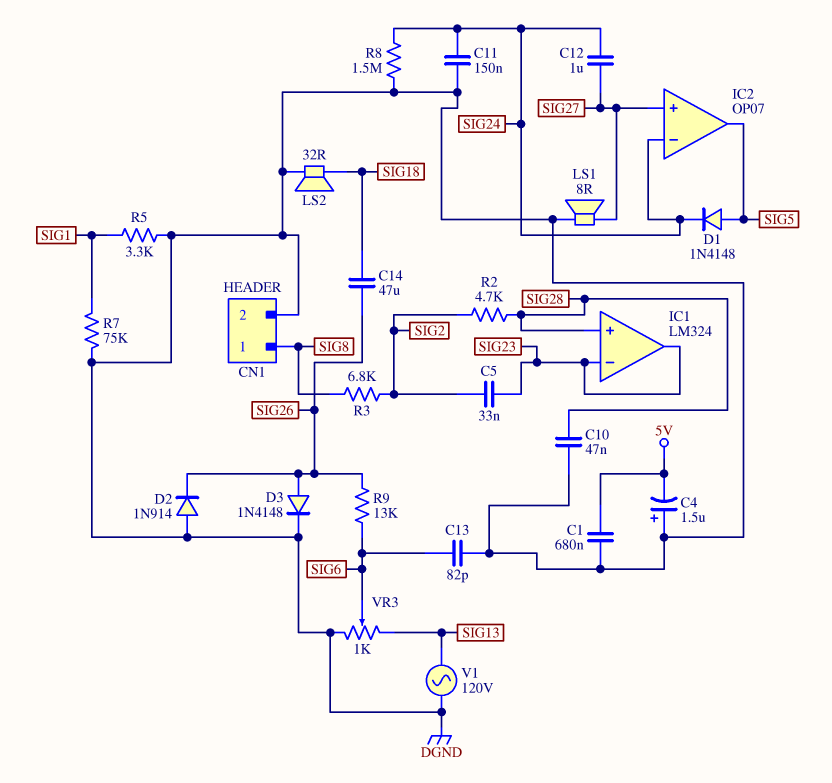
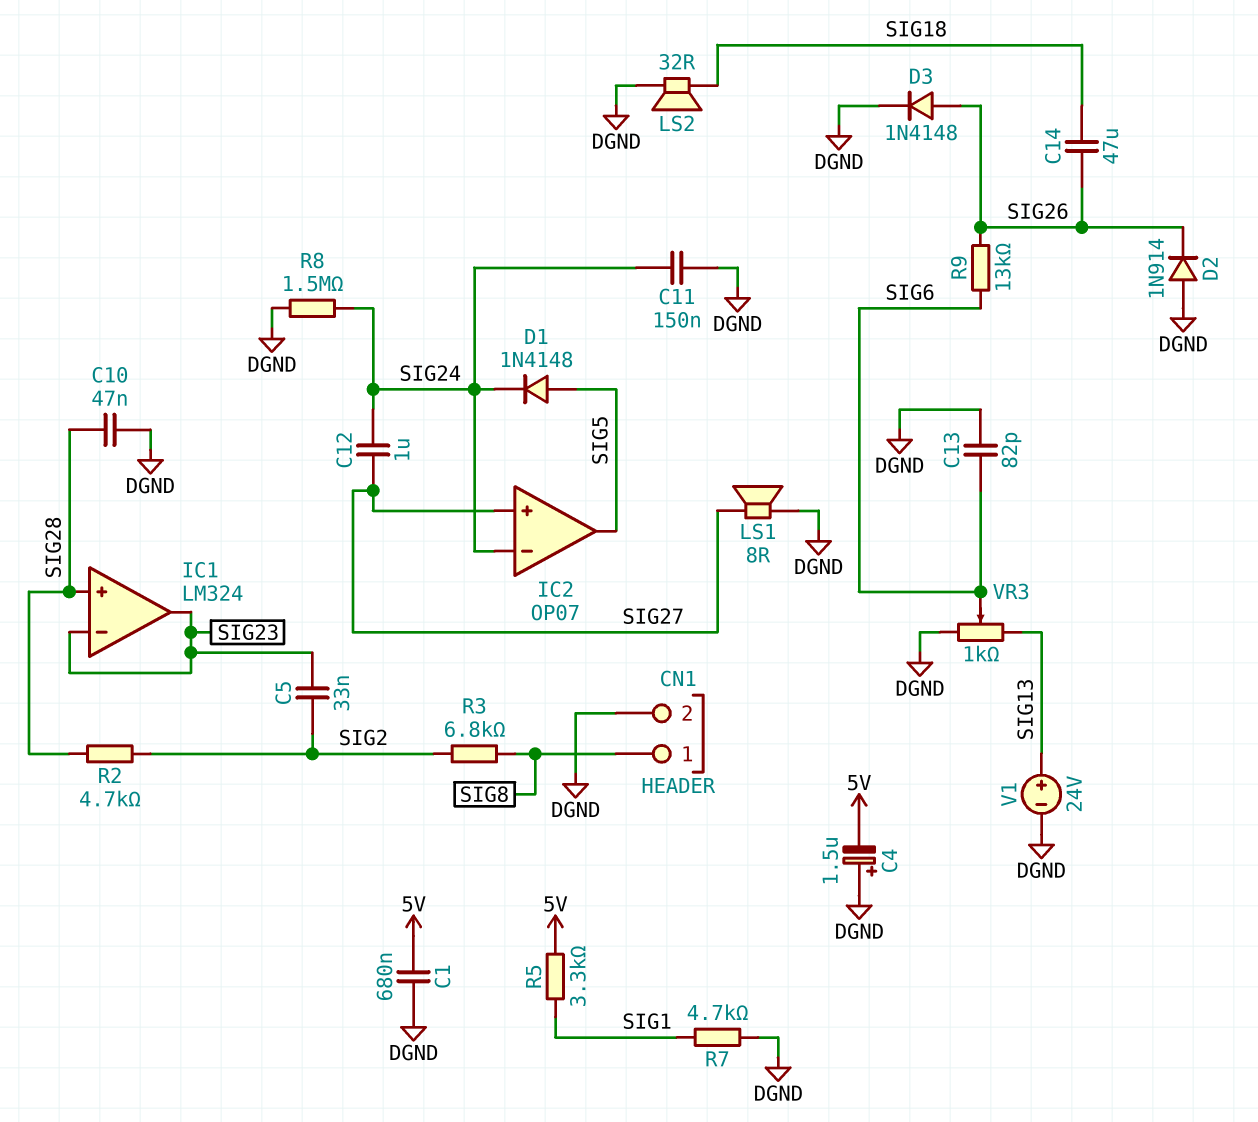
R5: 3.3k (DGND, SIG1) -> 3.3k (5V, SIG1)
R7: 75k (DGND, SIG1) -> 4.7k (DGND, SIG1)
V1: AC 120V (DGND, SIG13) -> 24V (plus SIG13, minus DGND)

